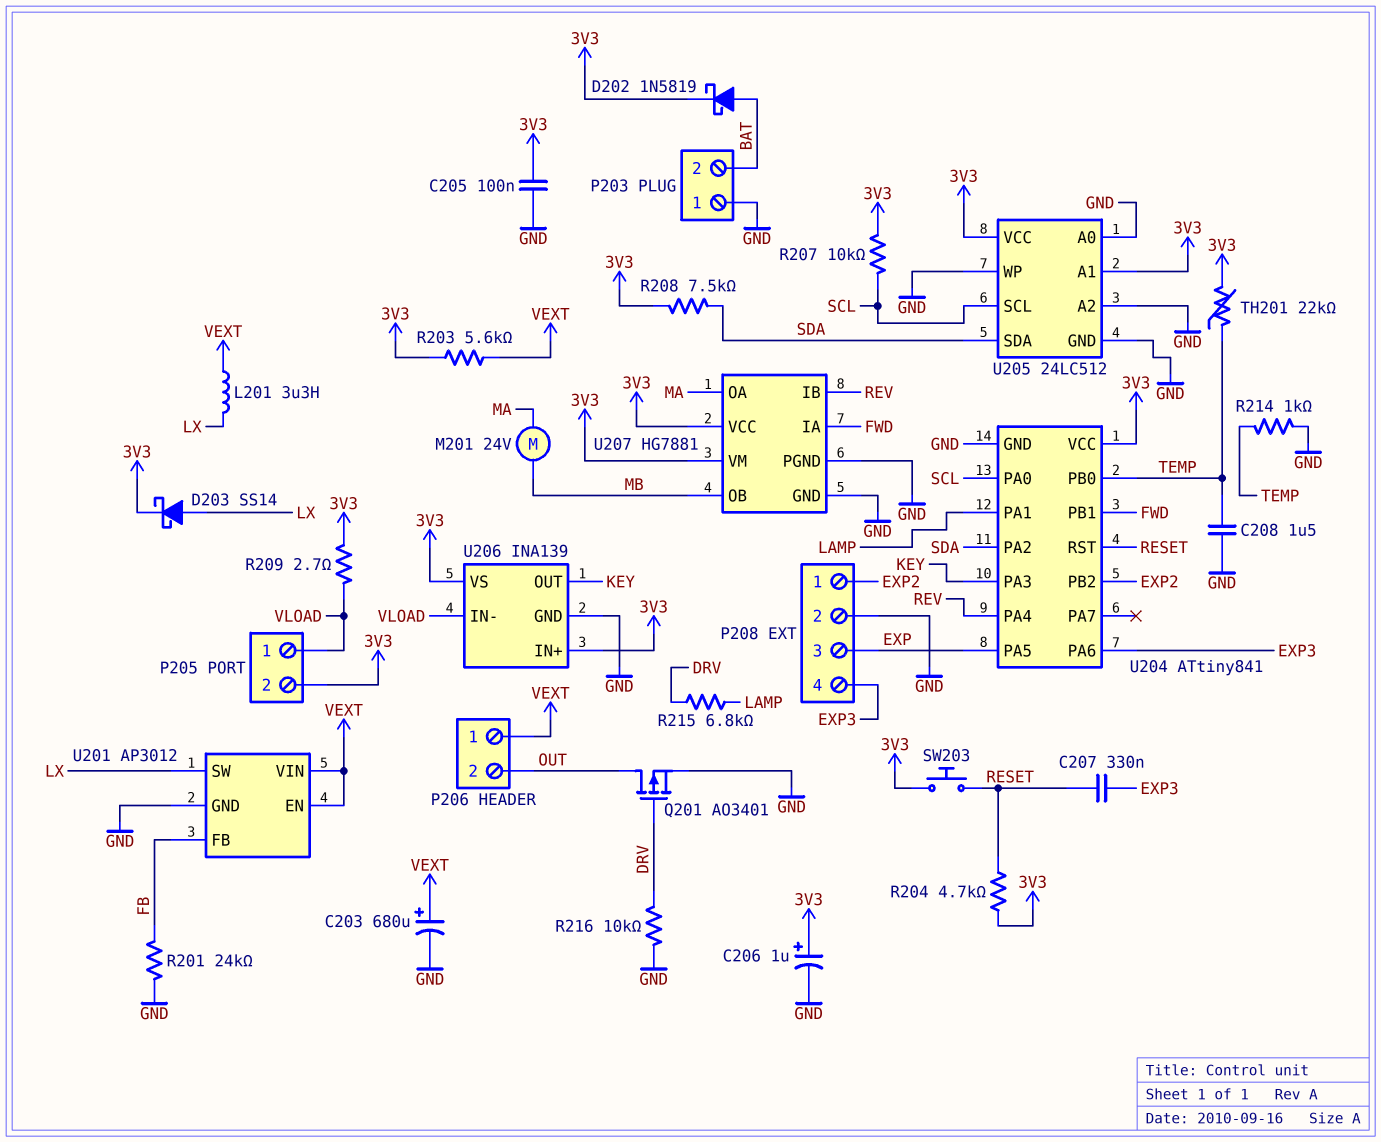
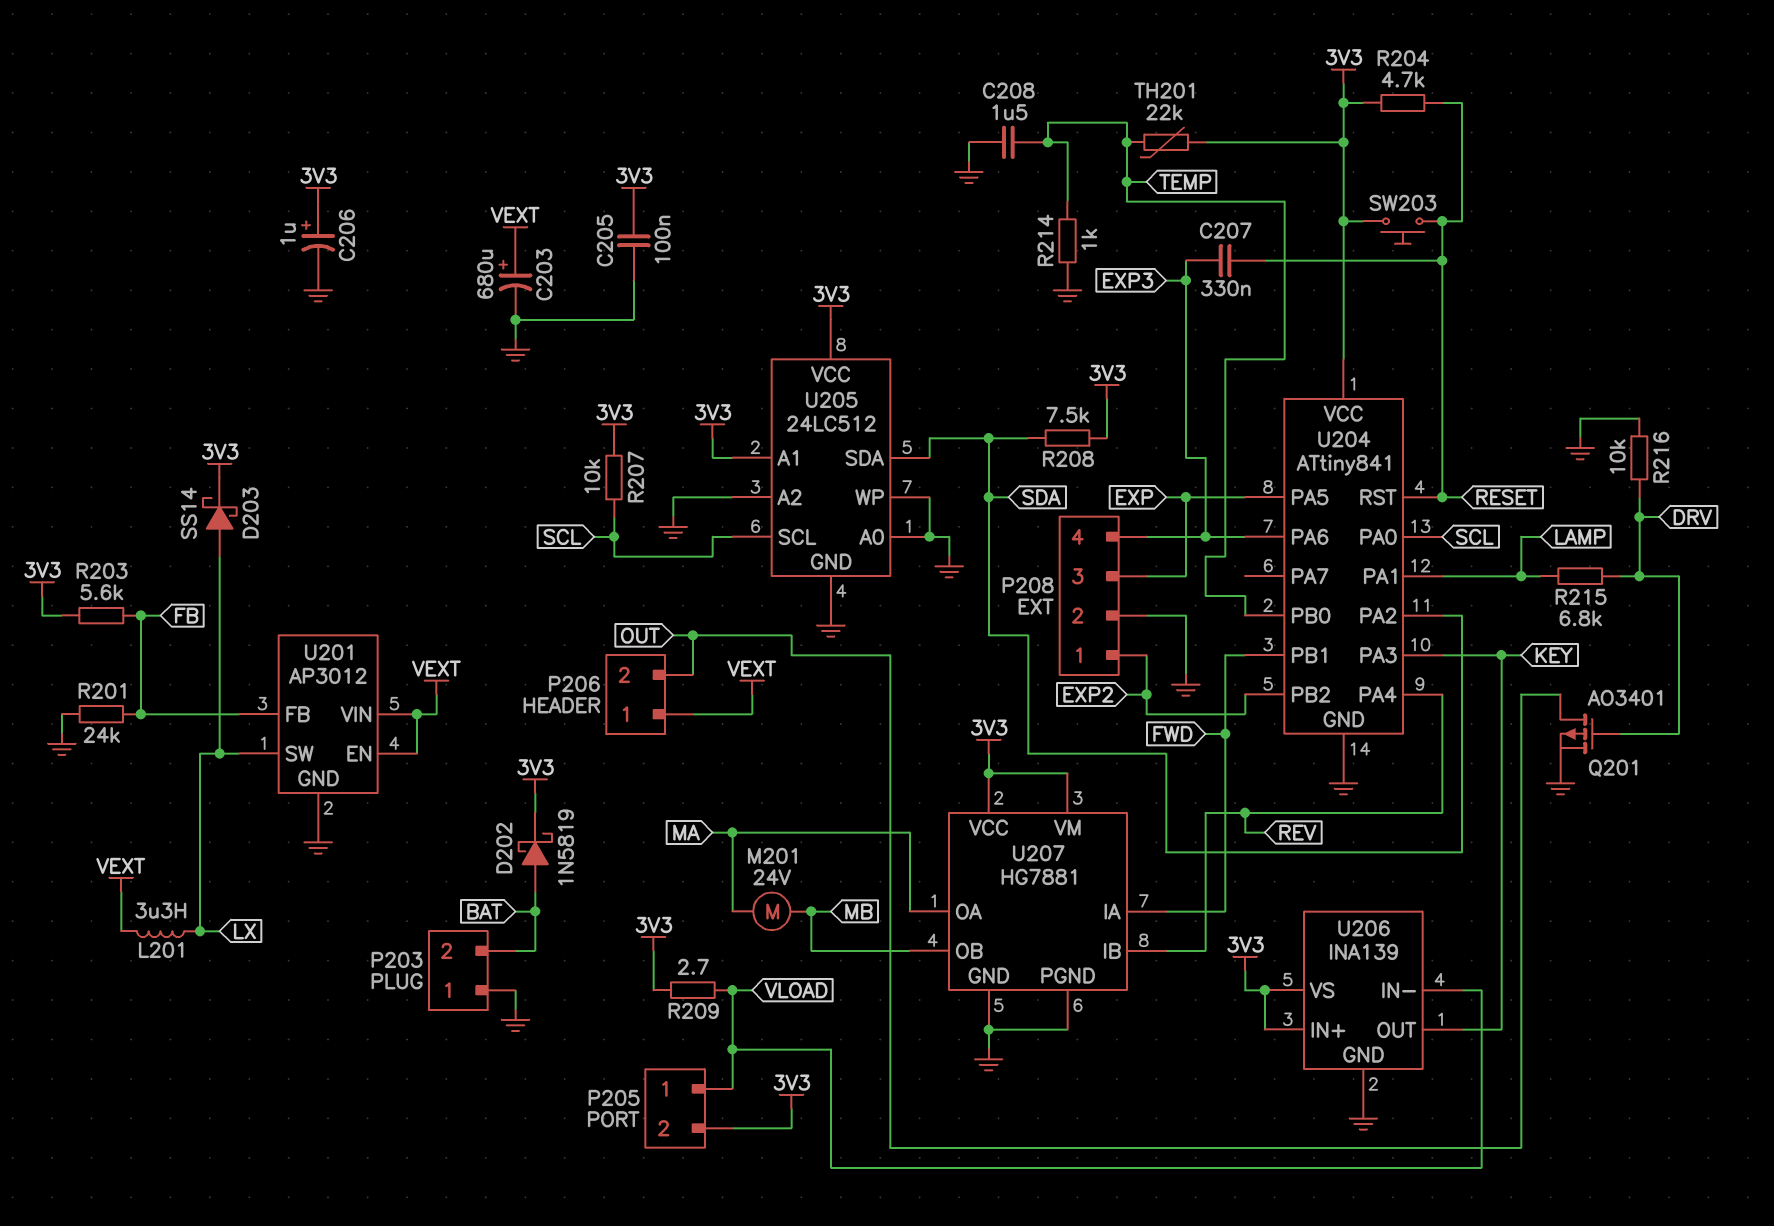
R203: 5.6k (3V3, VEXT) -> 5.6k (3V3, FB)

